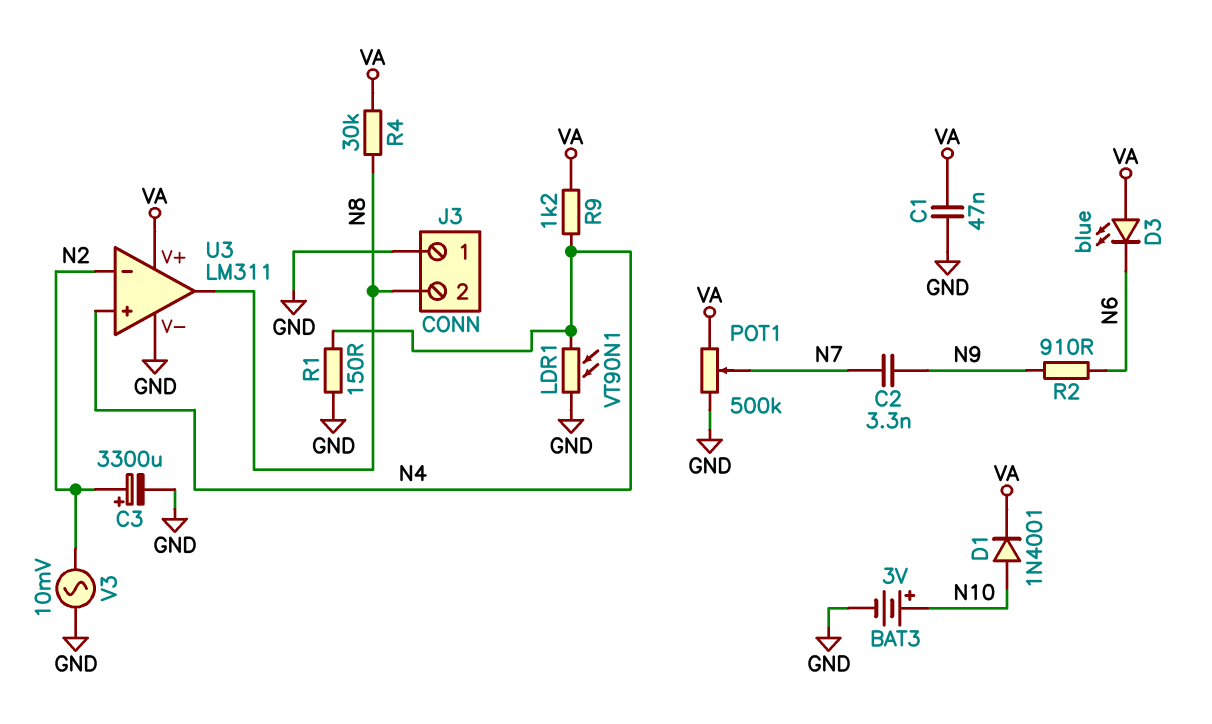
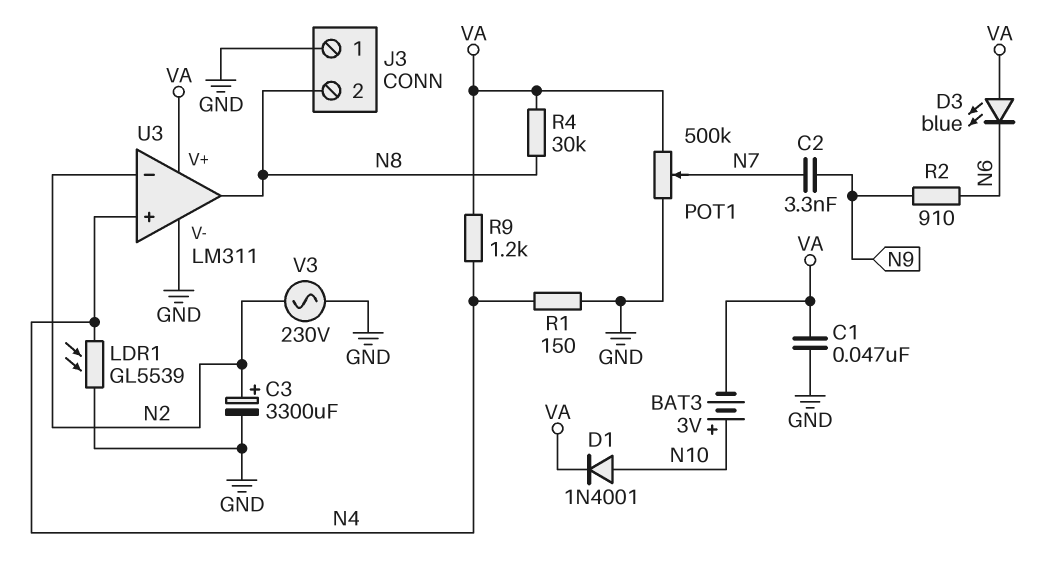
BAT3: 3V (plus N10, minus GND) -> 3V (plus N10, minus VA)
LDR1: VT90N1 (GND, N4) -> GL5539 (GND, N4)
V3: AC 10mV (GND, N2) -> AC 230V (GND, N2)

